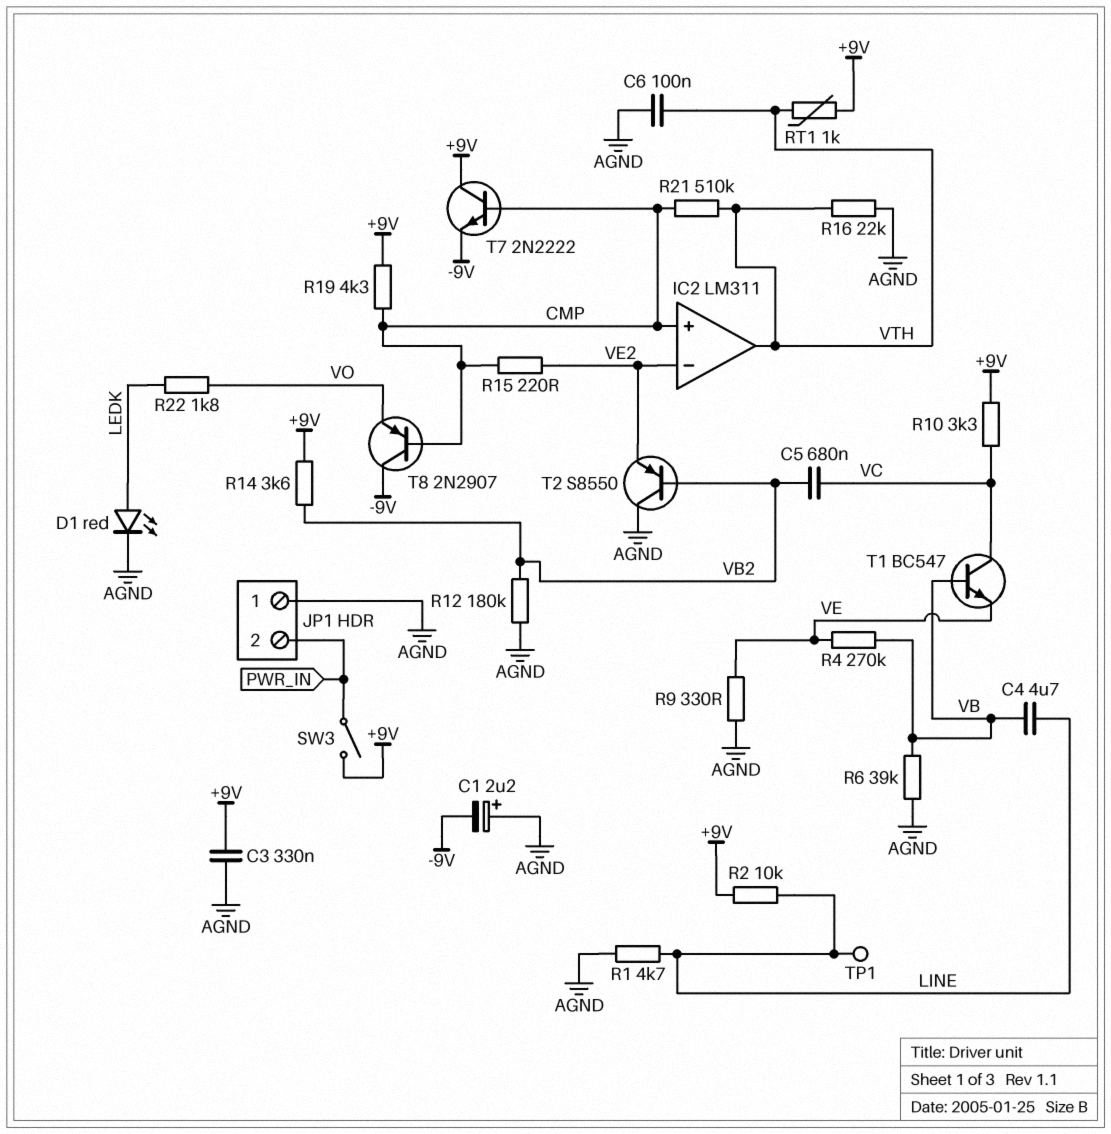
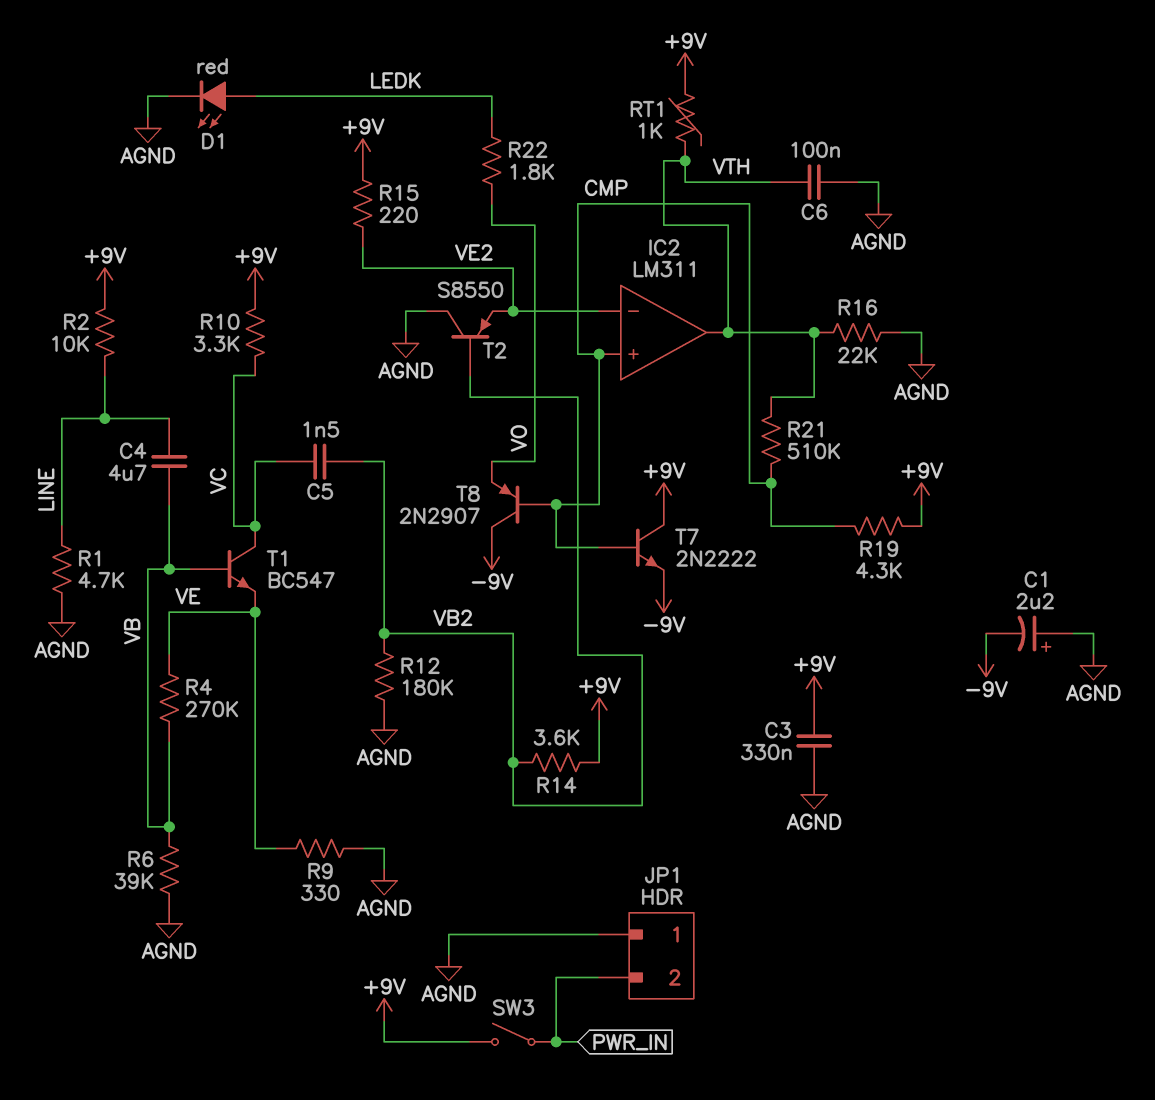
C5: 680nF (VB2, VC) -> 1.5nF (VB2, VC)
R15: 220 (CMP, VE2) -> 220 (+9V, VE2)
TP1: test point (LINE) -> none

